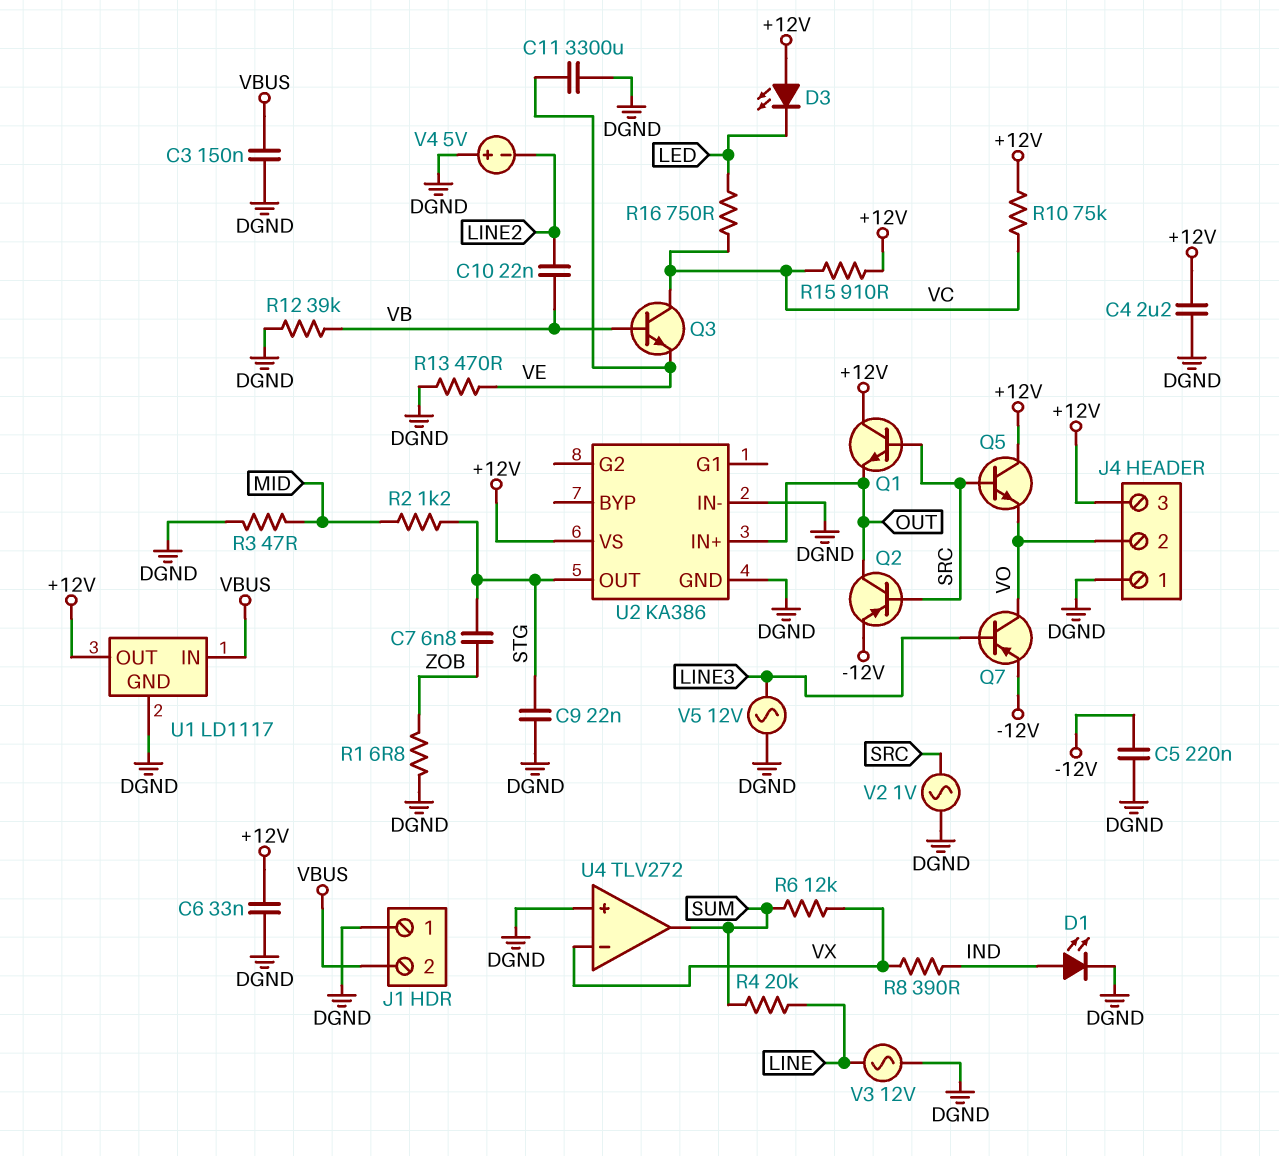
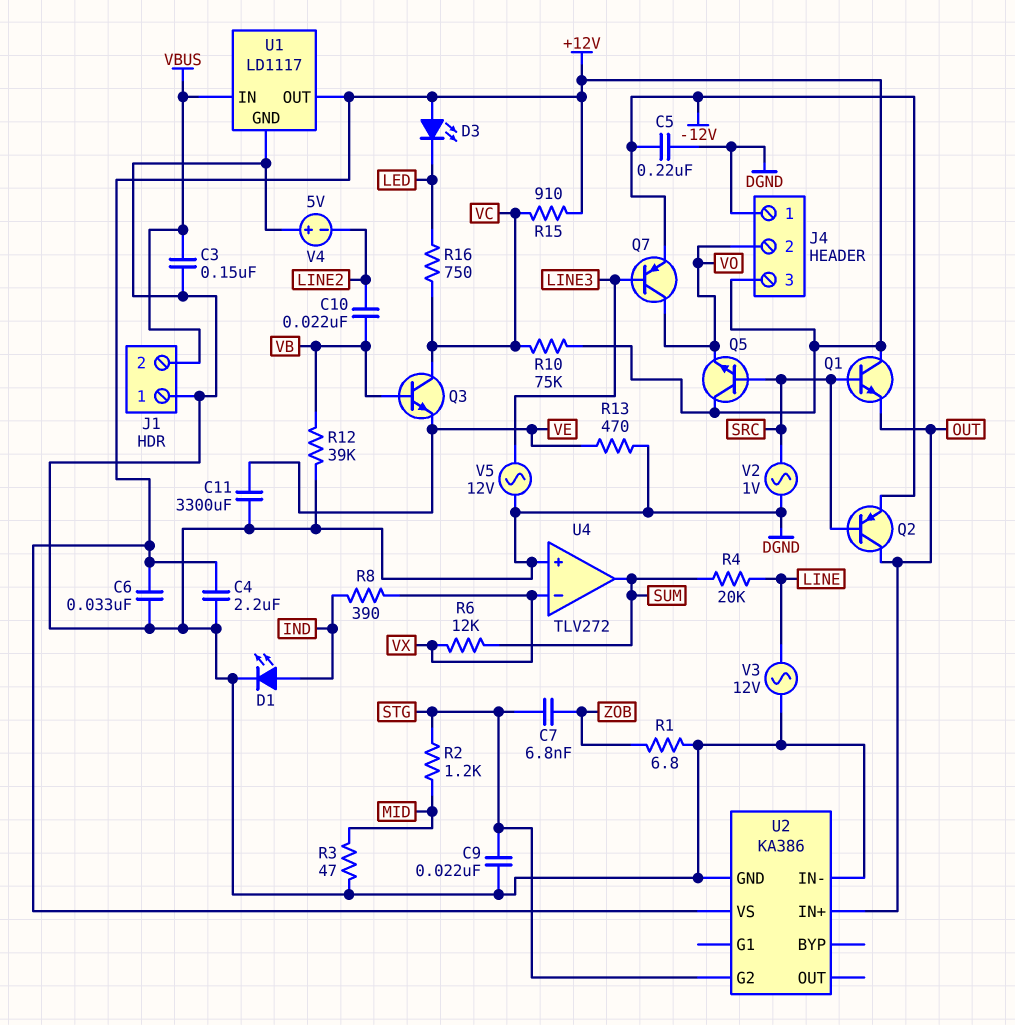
U2 pin G2: none -> STG
U2 pin OUT: STG -> none

